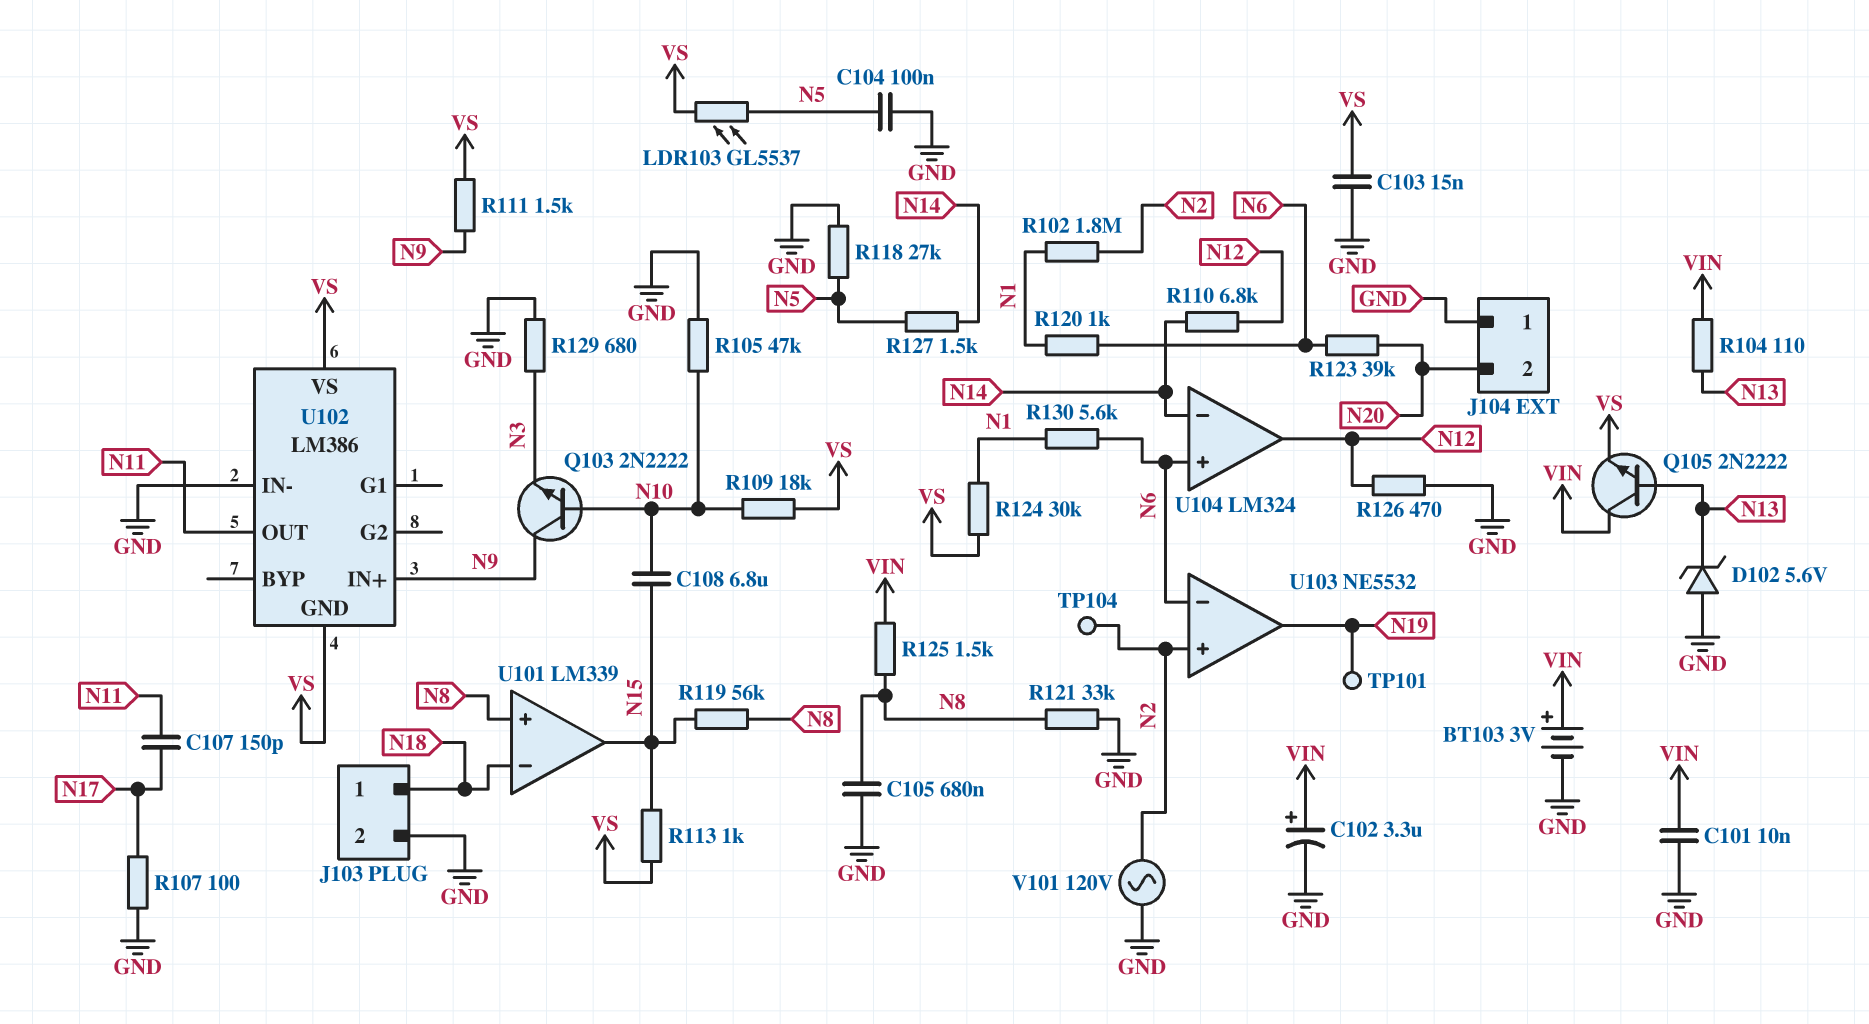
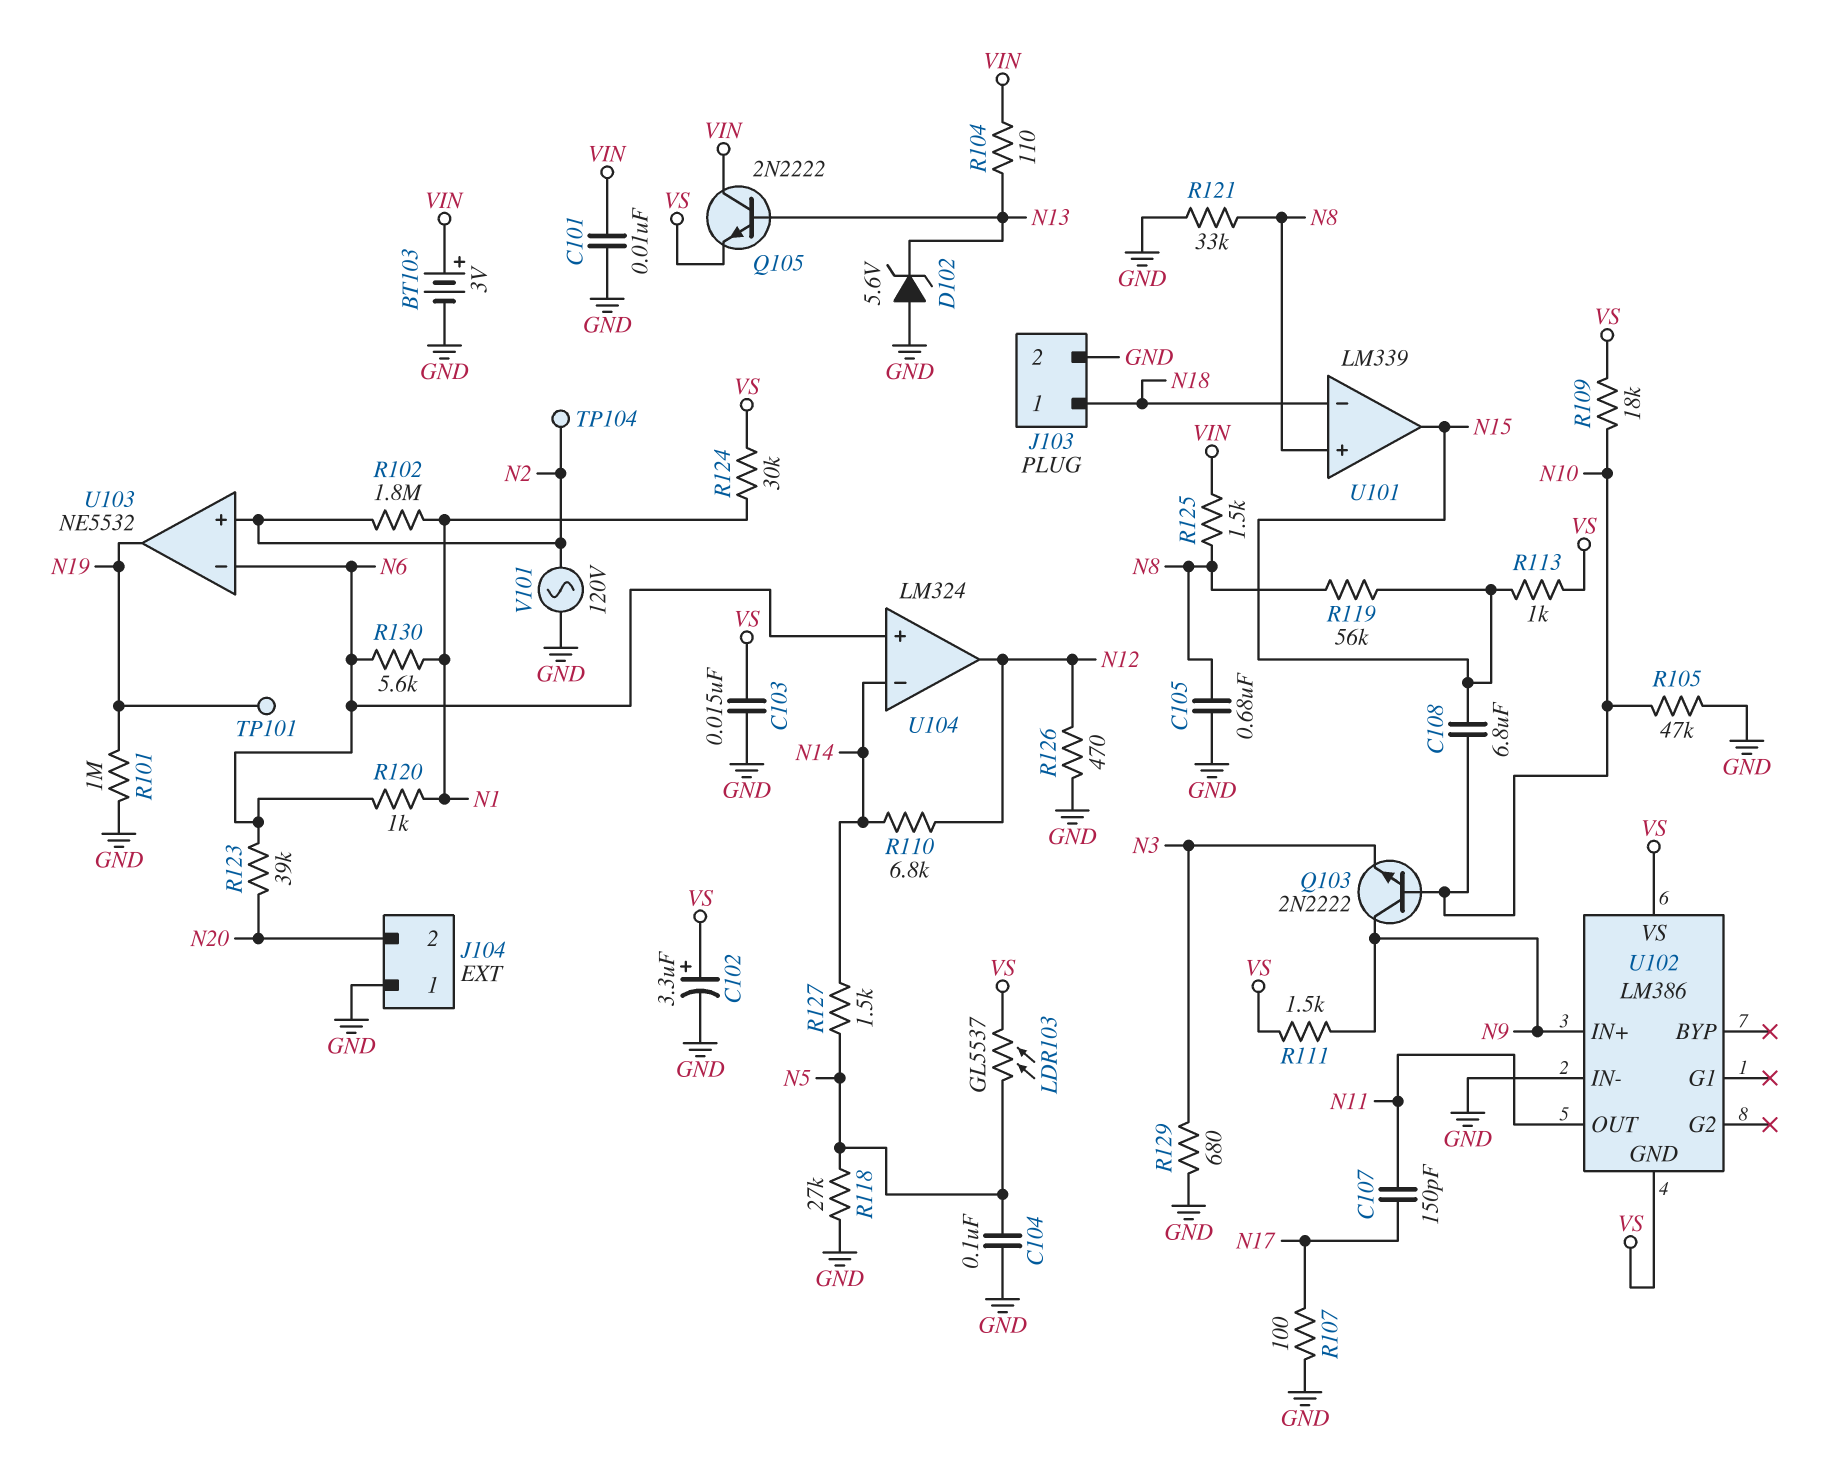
C102: 3.3uF (plus VIN, minus GND) -> 3.3uF (plus VS, minus GND)
R101: none -> 1M (GND, N19)

